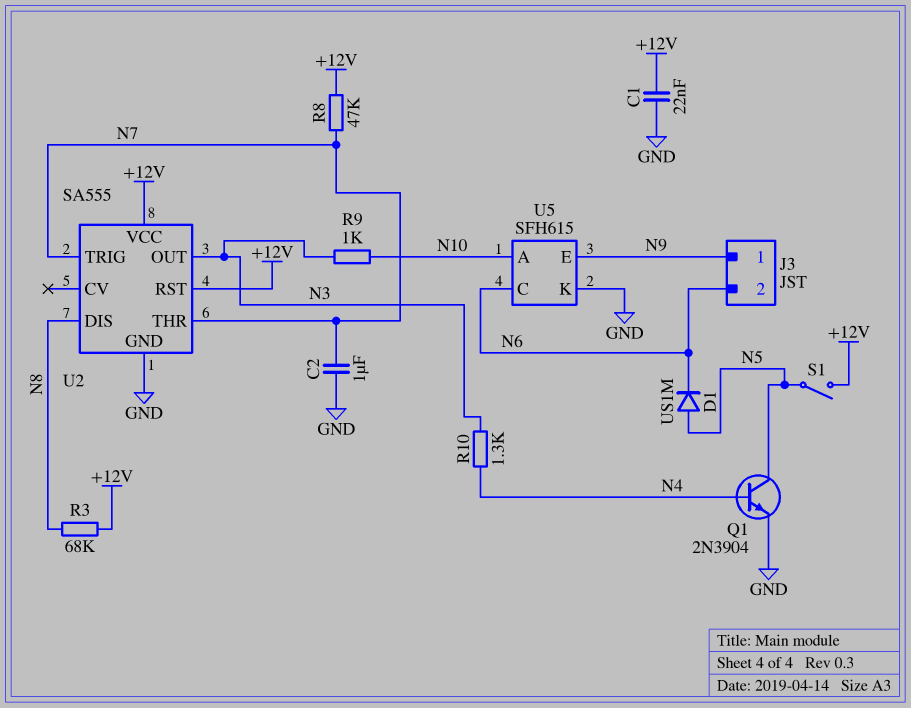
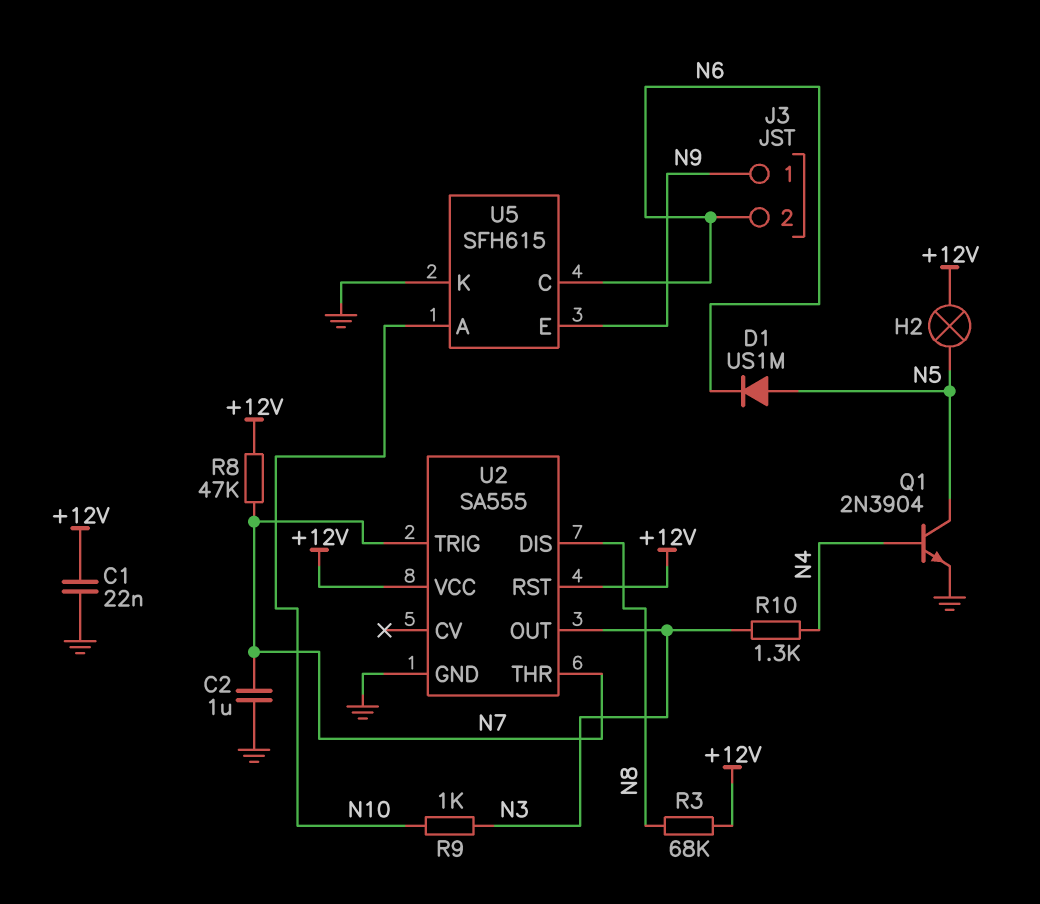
H2: none -> lamp (+12V, N5)
S1: switch (+12V, N5) -> none

